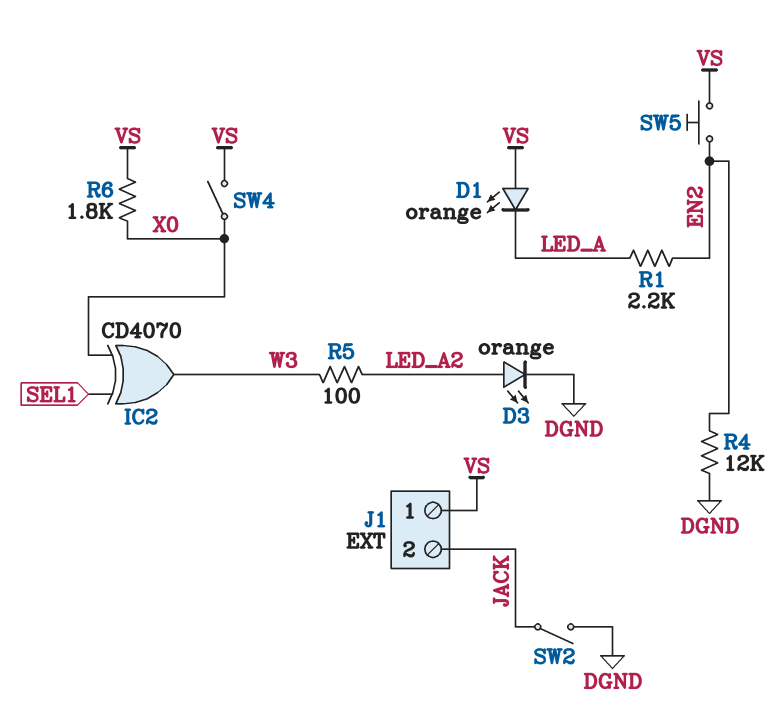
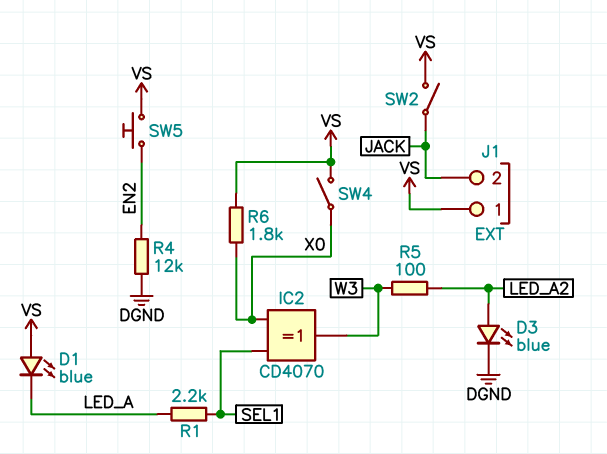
D1: LED orange (A VS, K LED_A) -> LED blue (A VS, K LED_A)
D3: LED orange (A LED_A2, K DGND) -> LED blue (A LED_A2, K DGND)
R1: 2.2k (EN2, LED_A) -> 2.2k (LED_A, SEL1)
SW2: switch (DGND, JACK) -> switch (JACK, VS)

